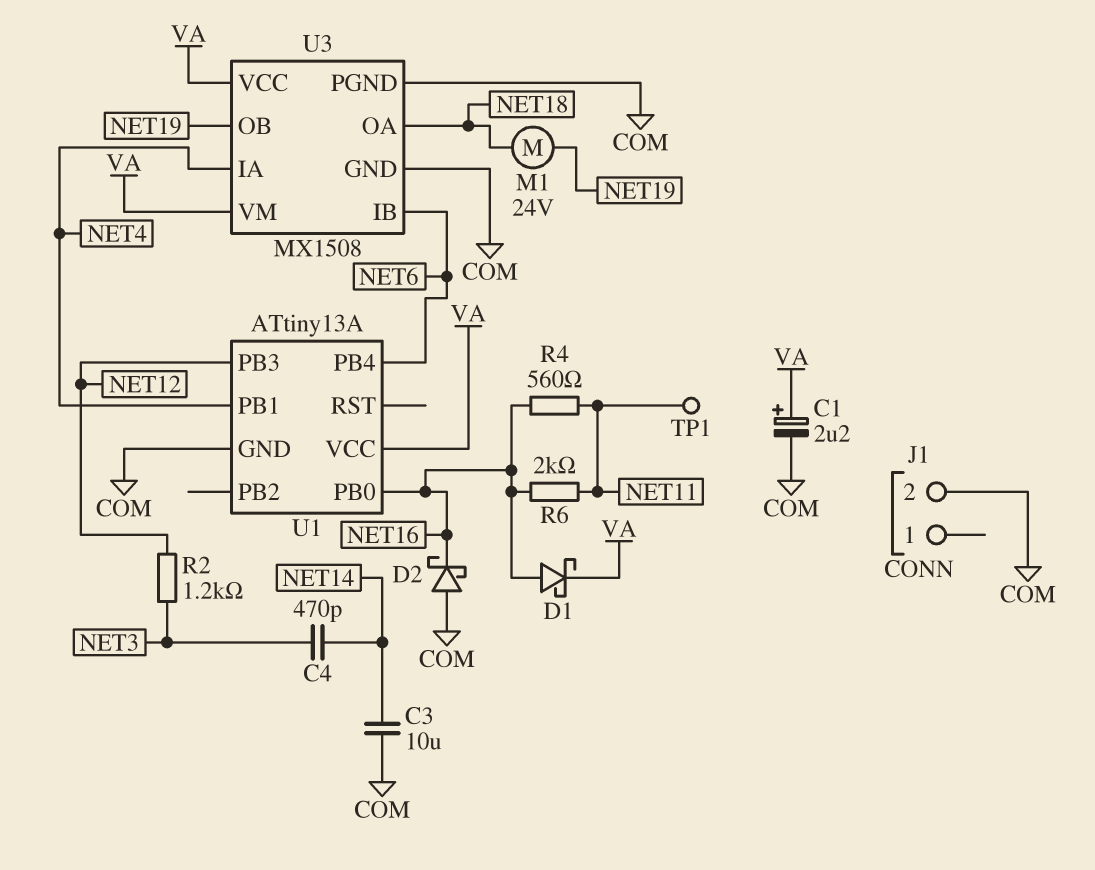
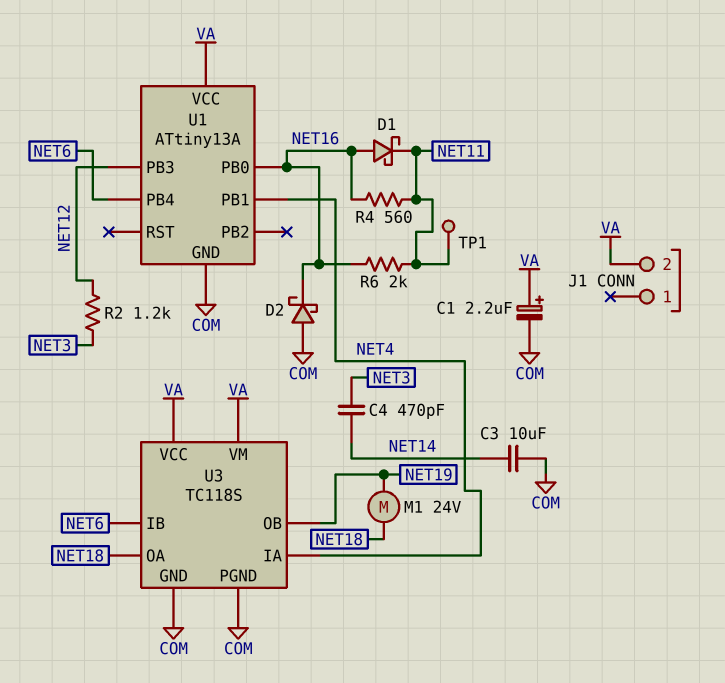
D1: schottky (A NET16, K VA) -> schottky (A NET16, K NET11)
J1 pin 2: COM -> VA
U3: MX1508 -> TC118S

